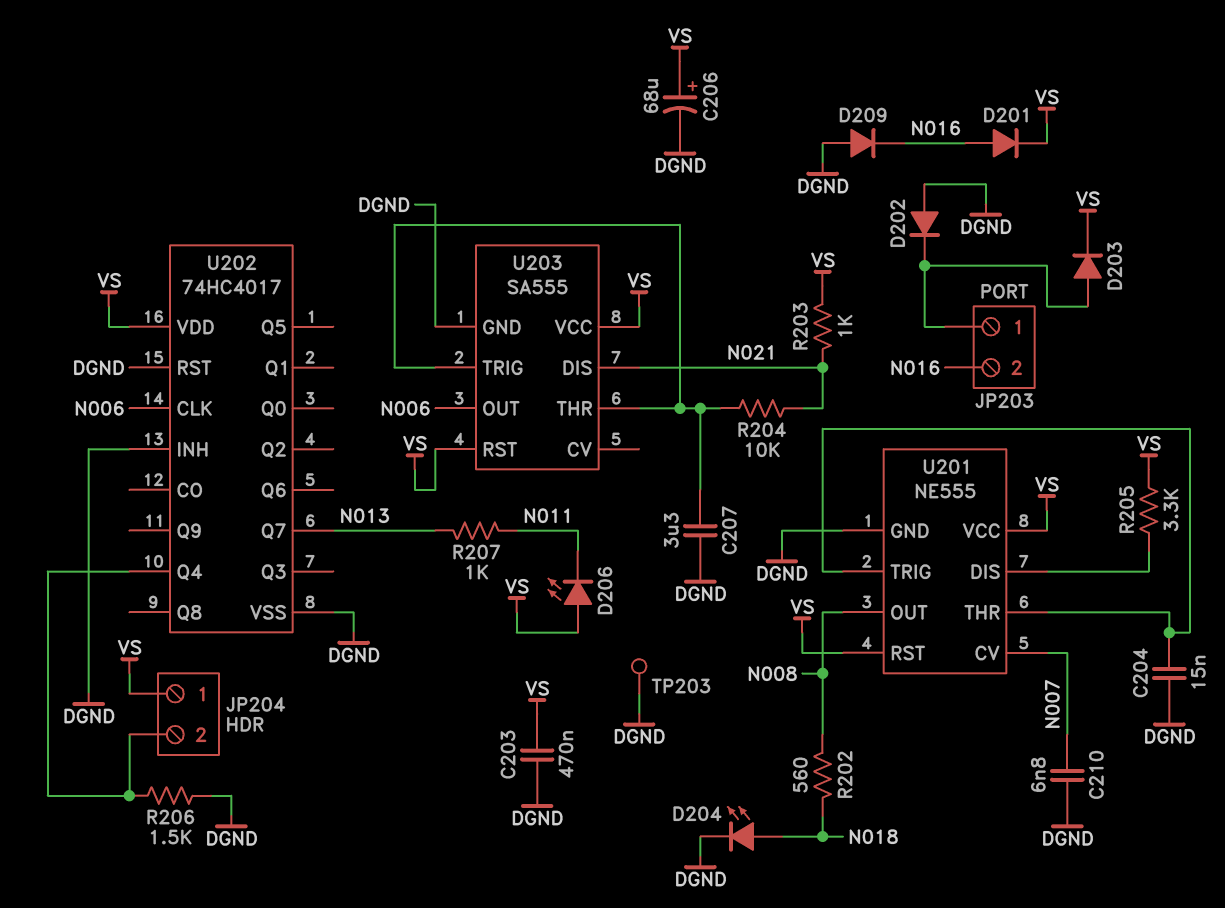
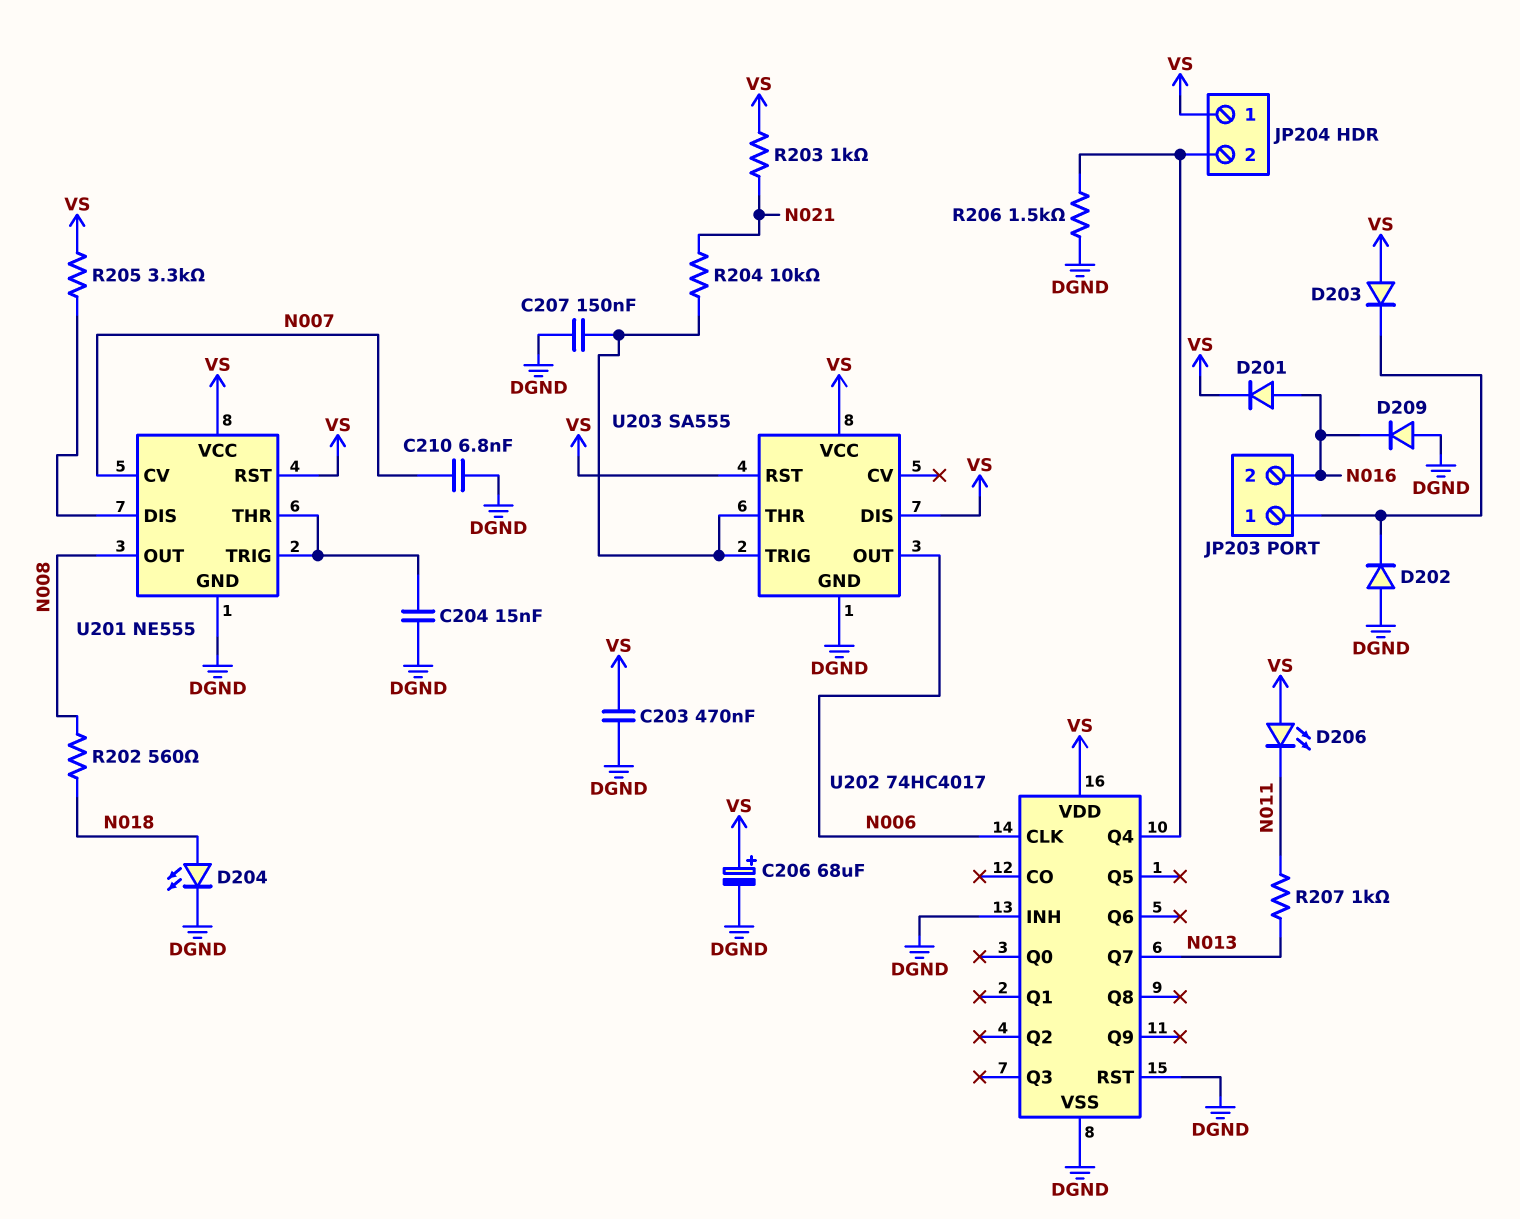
C207: 3.3uF (DGND, U203/THR) -> 150nF (DGND, U203/THR)
D203: diode (A JP203/1, K VS) -> diode (A VS, K JP203/1)
TP203: test point (DGND) -> none
U203 pin DIS: N021 -> VS

